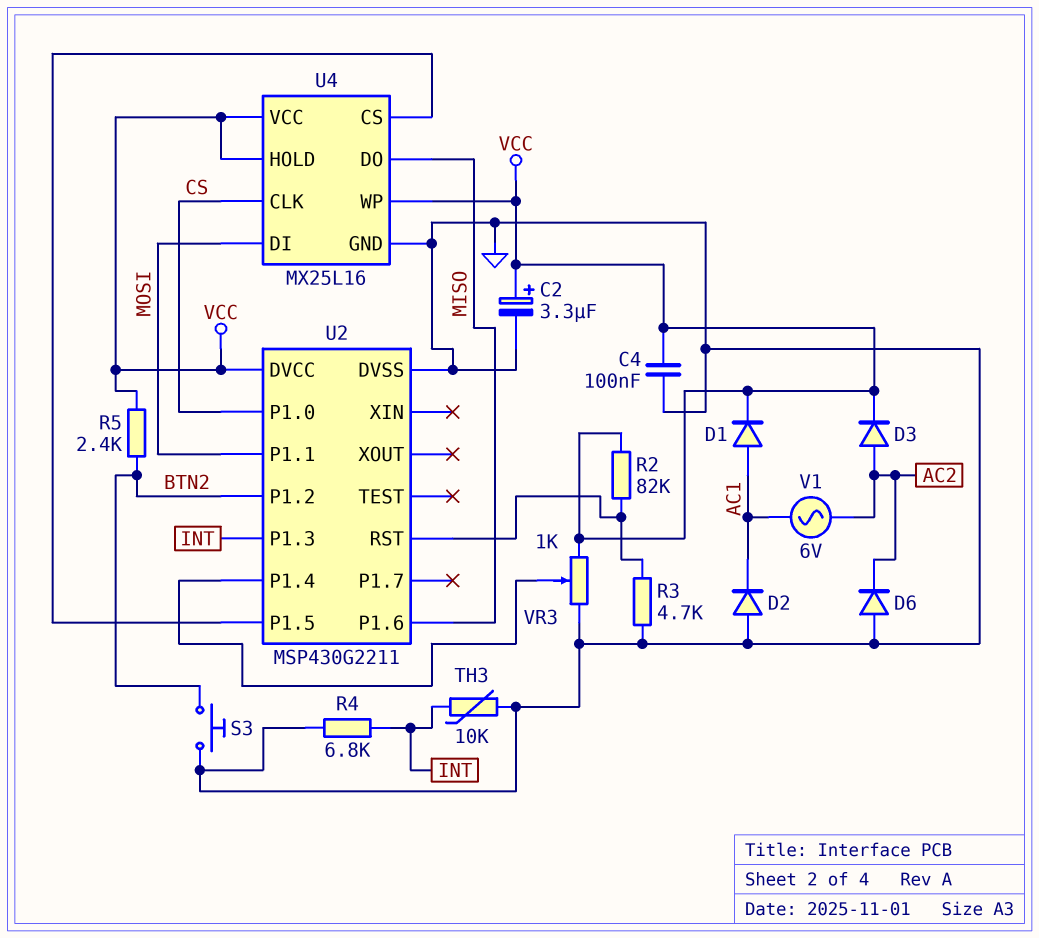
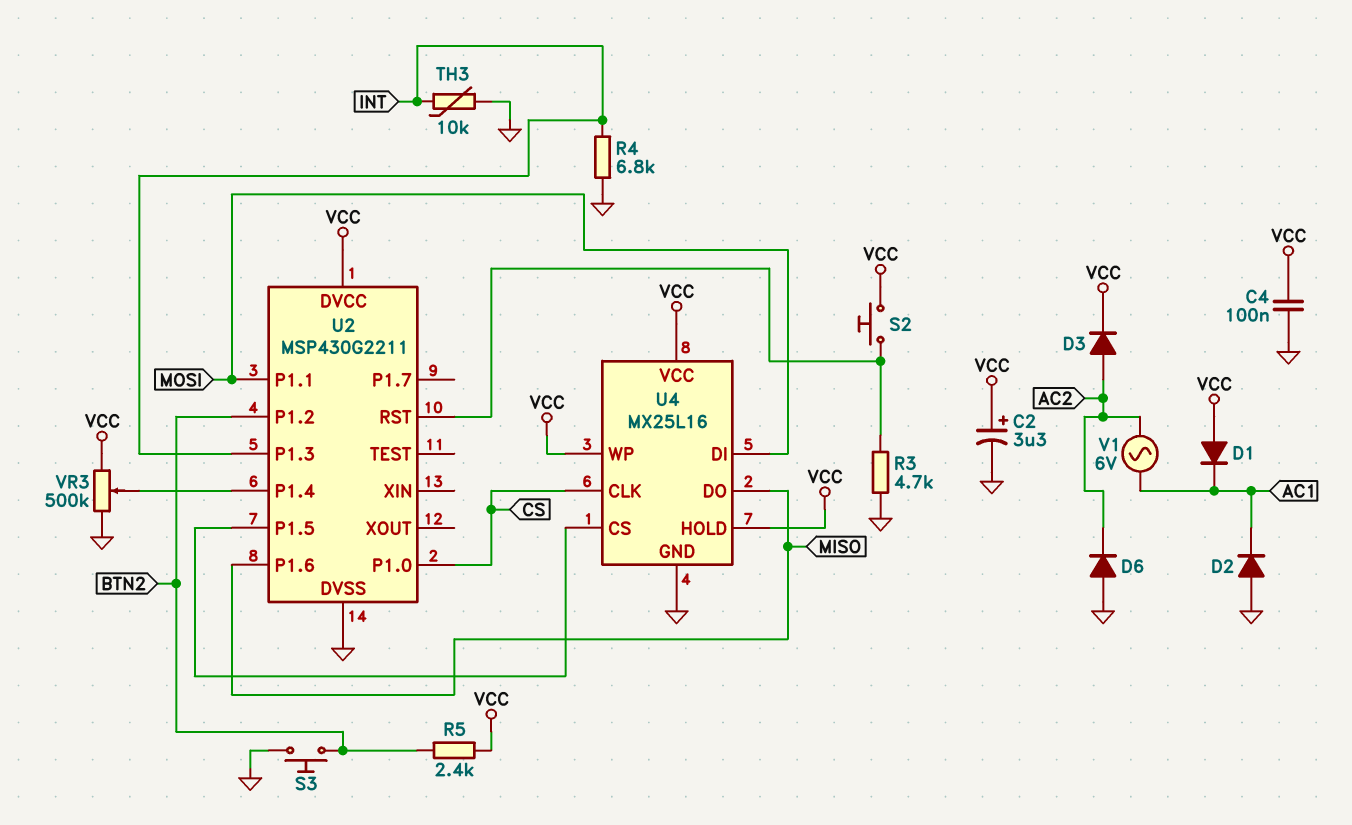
D1: diode (A AC1, K VCC) -> diode (A VCC, K AC1)
R2: 82k (U2/RST, VCC) -> none
S2: none -> button (U2/RST, VCC)
VR3: 1k (GND, VCC, wiper U2/P1.4) -> 500k (GND, VCC, wiper U2/P1.4)

